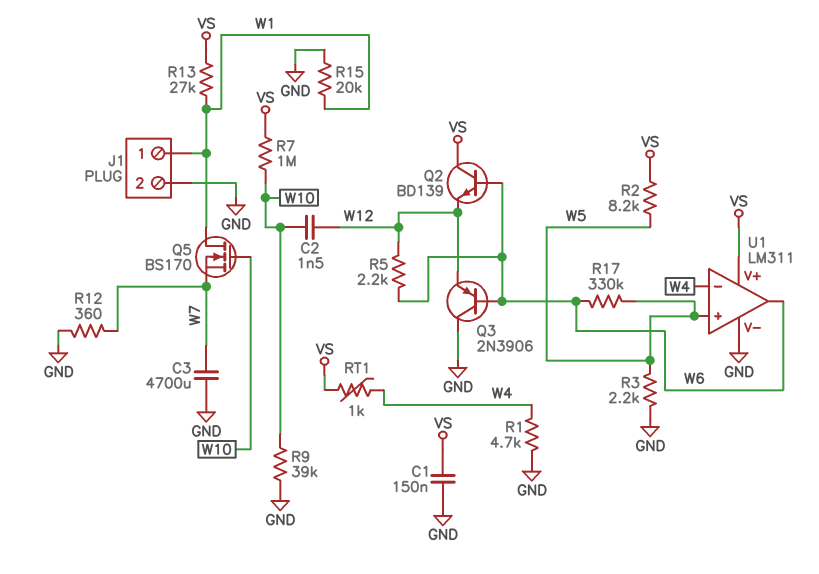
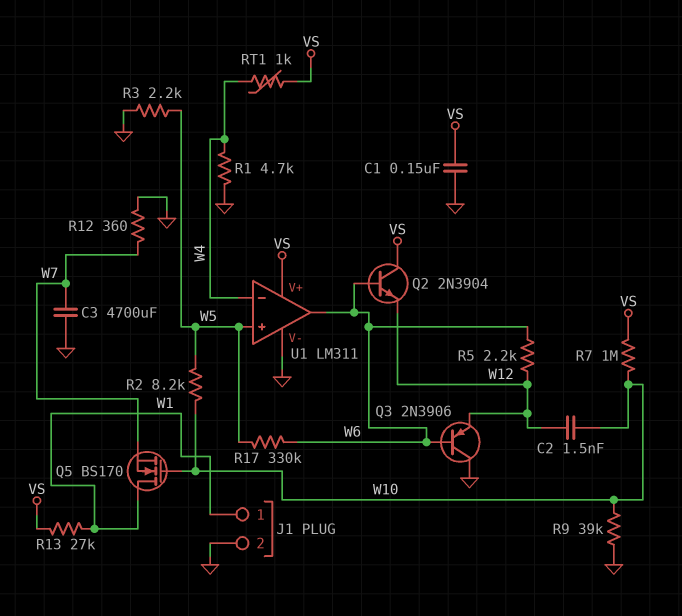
Q2: NPN BD139 (B W6, C VS, E W12) -> NPN 2N3904 (B W6, C VS, E W12)
R2: 8.2k (VS, W5) -> 8.2k (W5, W10)
R15: 20k (GND, W1) -> none

